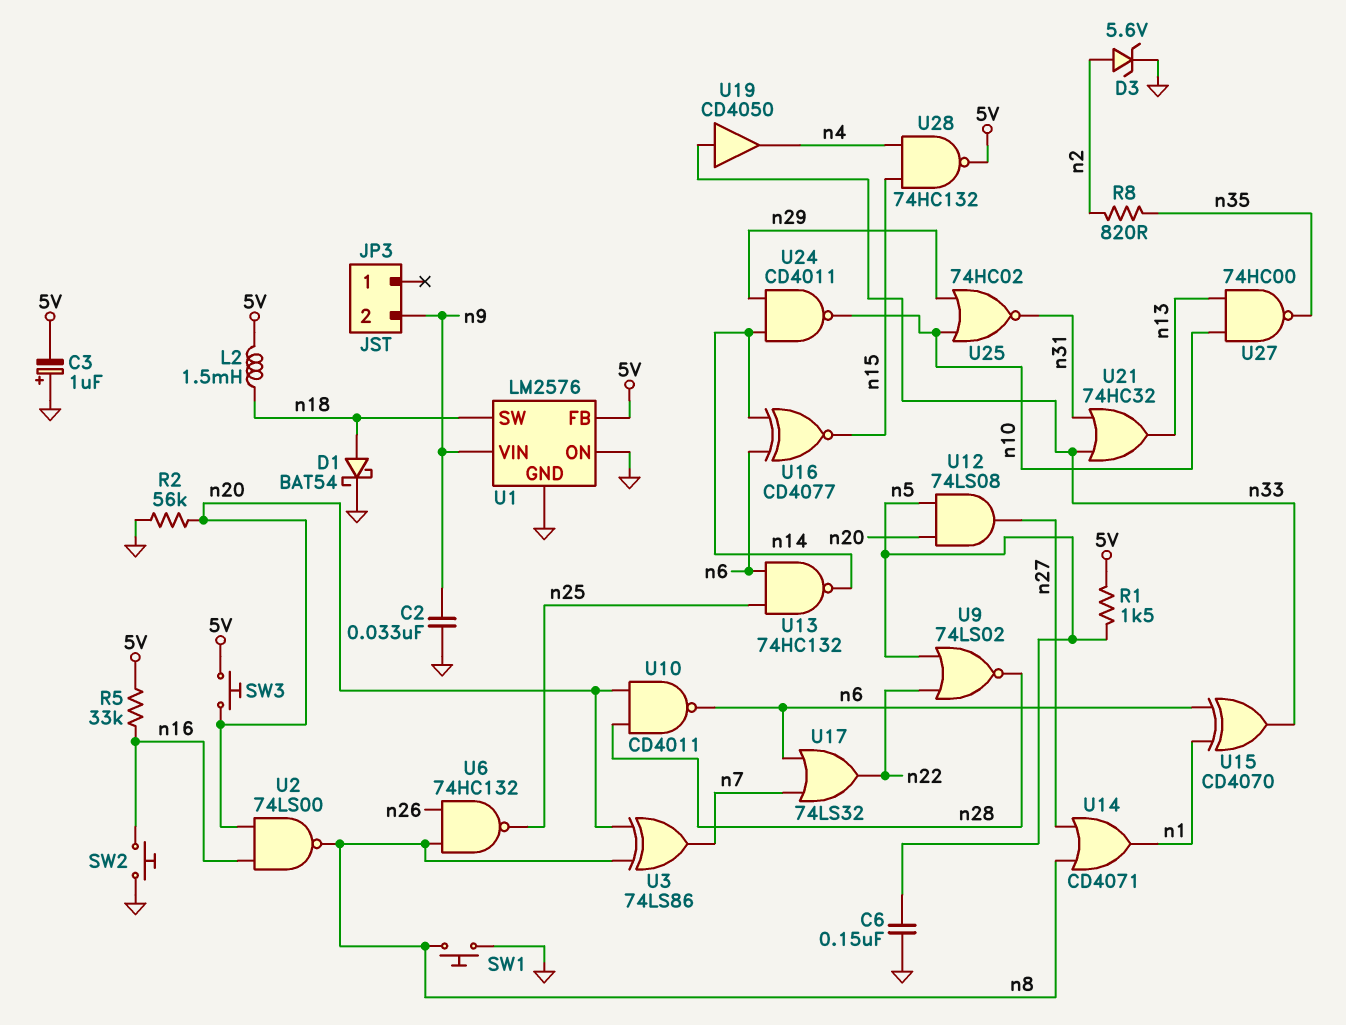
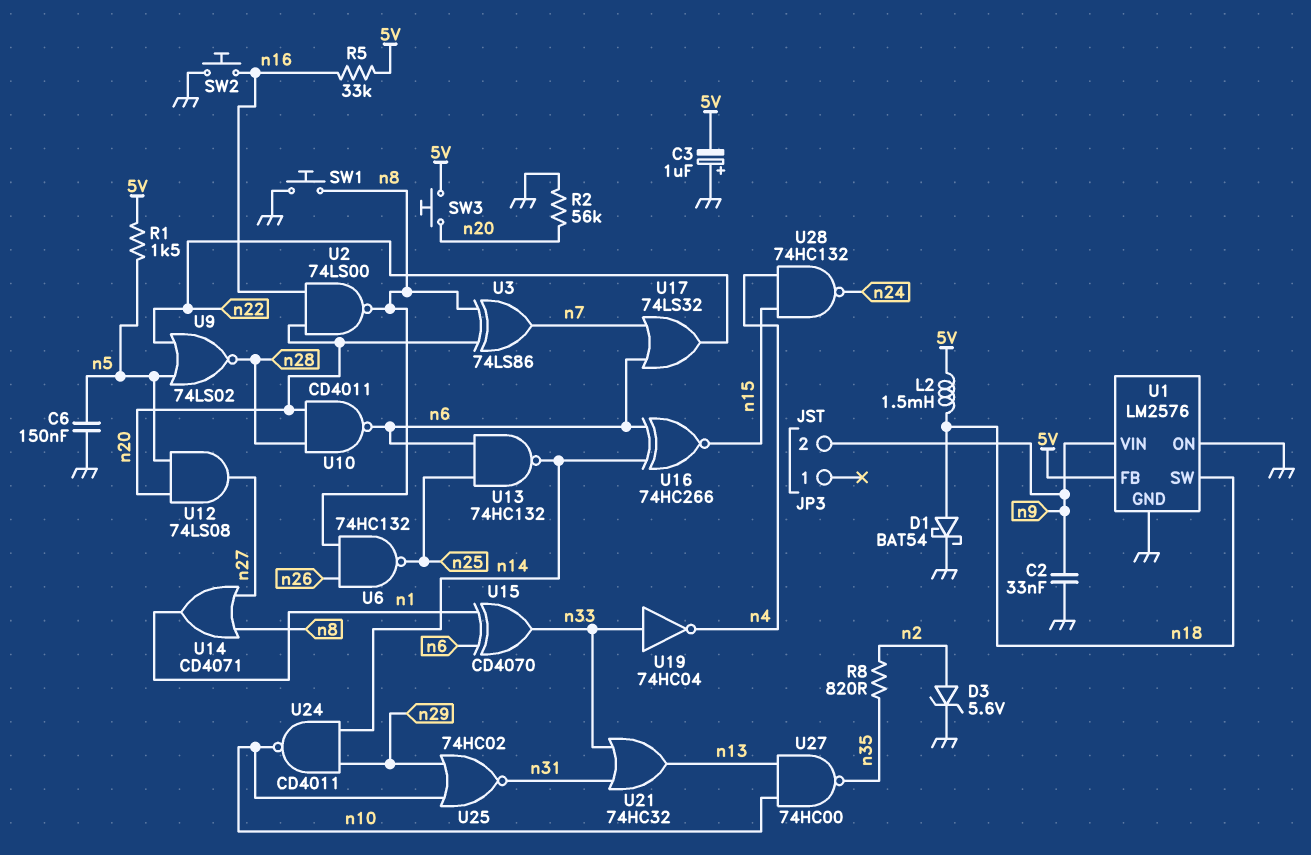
U16: XNOR CD4077 (in n6, in n14, out n15) -> XNOR 74HC266 (in n6, in n14, out n15)
U19: buffer CD4050 (in n33, out n4) -> NOT 74HC04 (in n33, out n4)
U28: NAND 74HC132 (in n4, in n15, out 5V) -> NAND 74HC132 (in n4, in n15, out n24)

